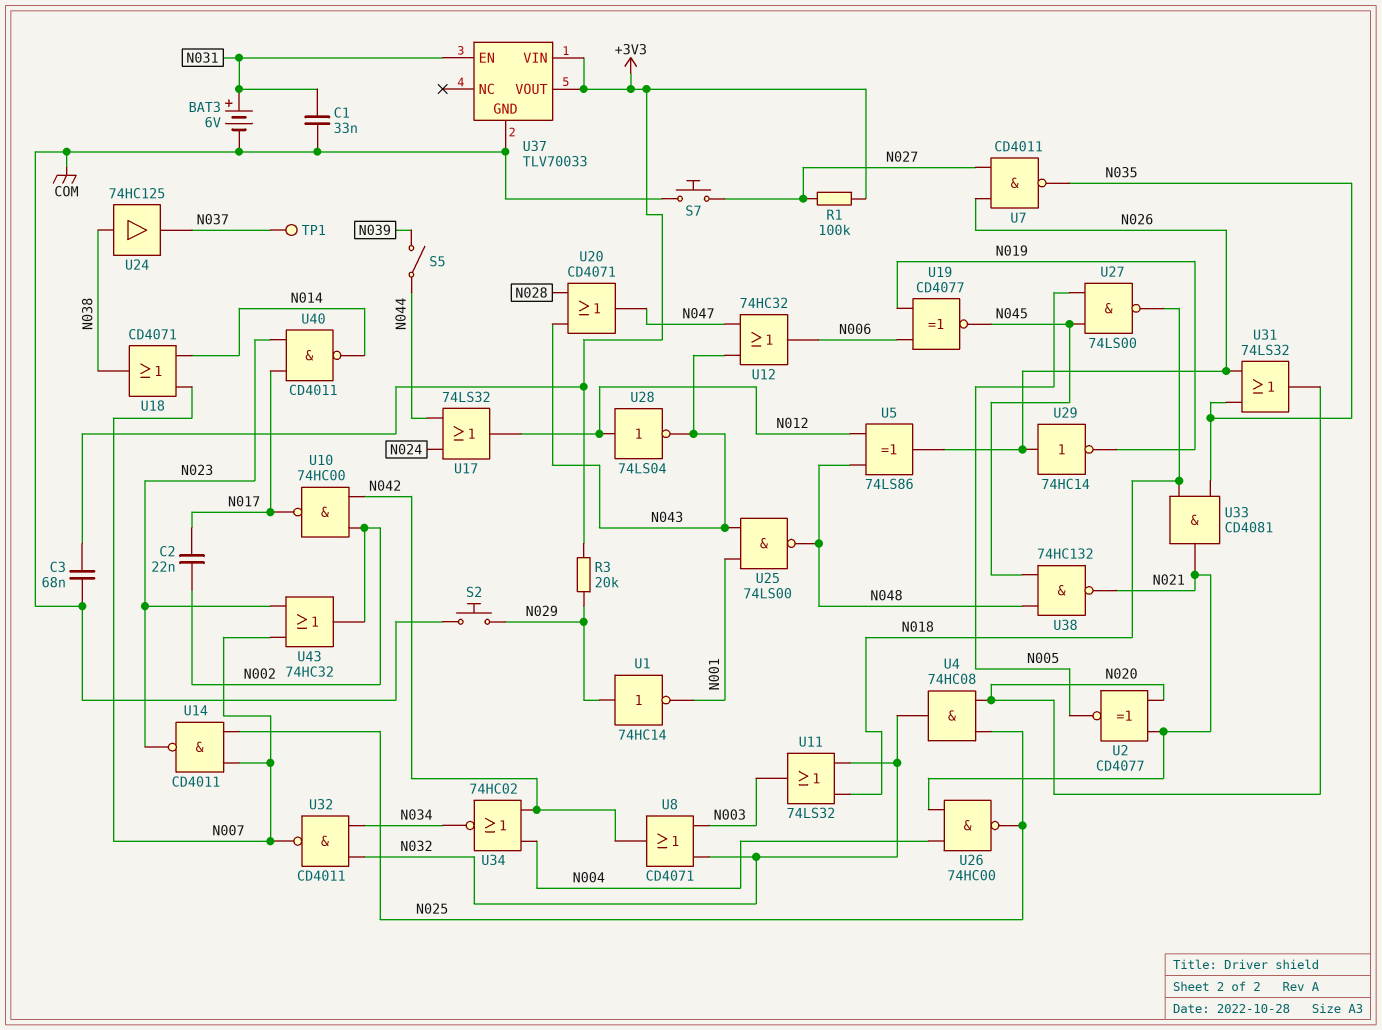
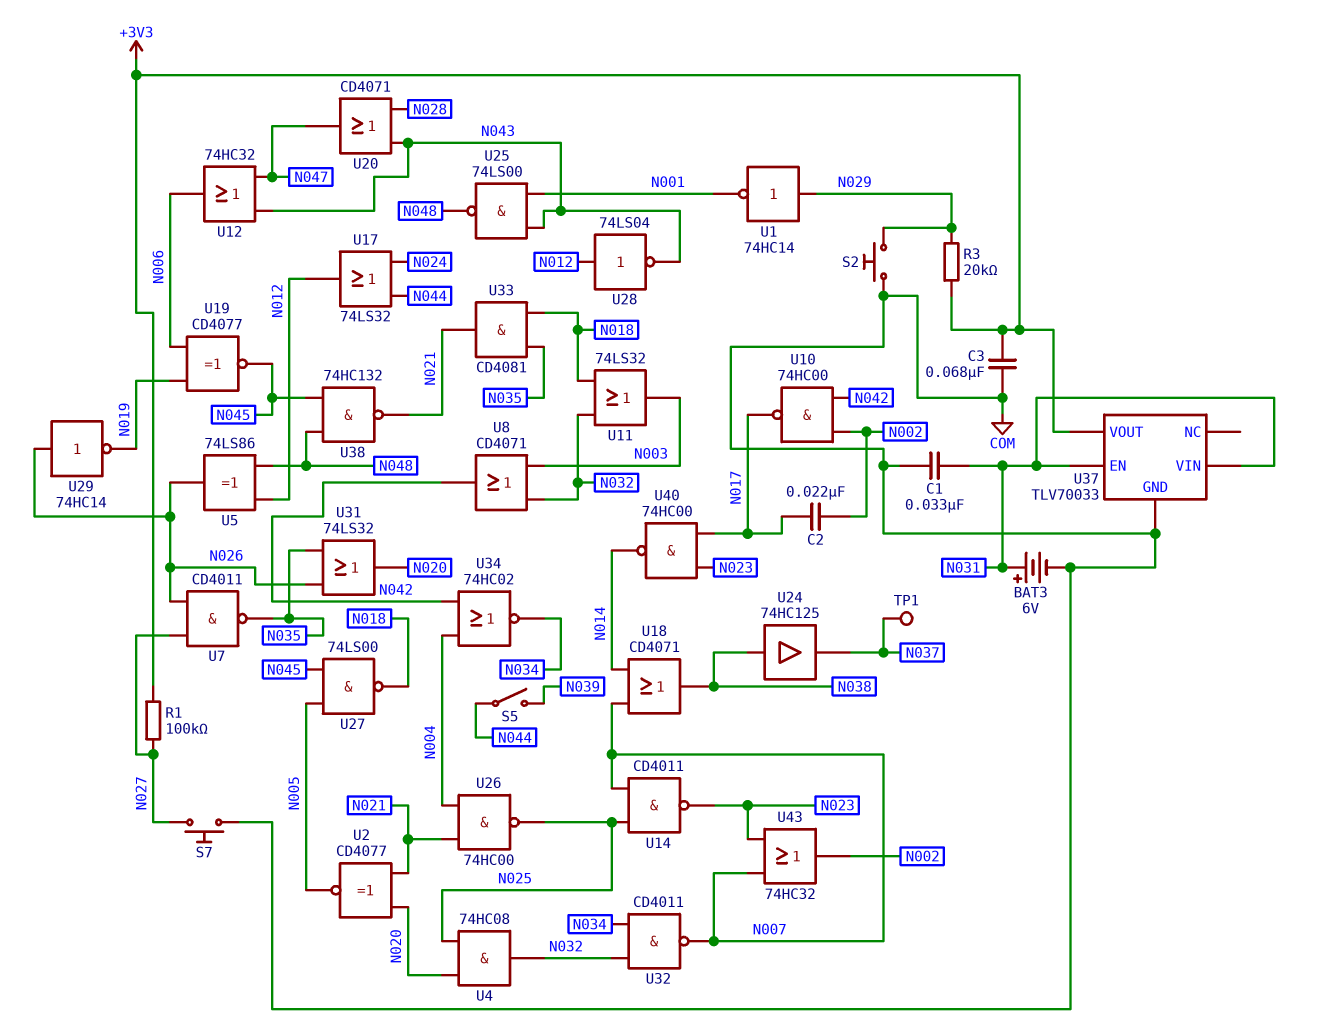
U37 pin VIN: +3V3 -> N031
U40: NAND CD4011 (in N017, in N023, out N014) -> NAND 74HC00 (in N017, in N023, out N014)

